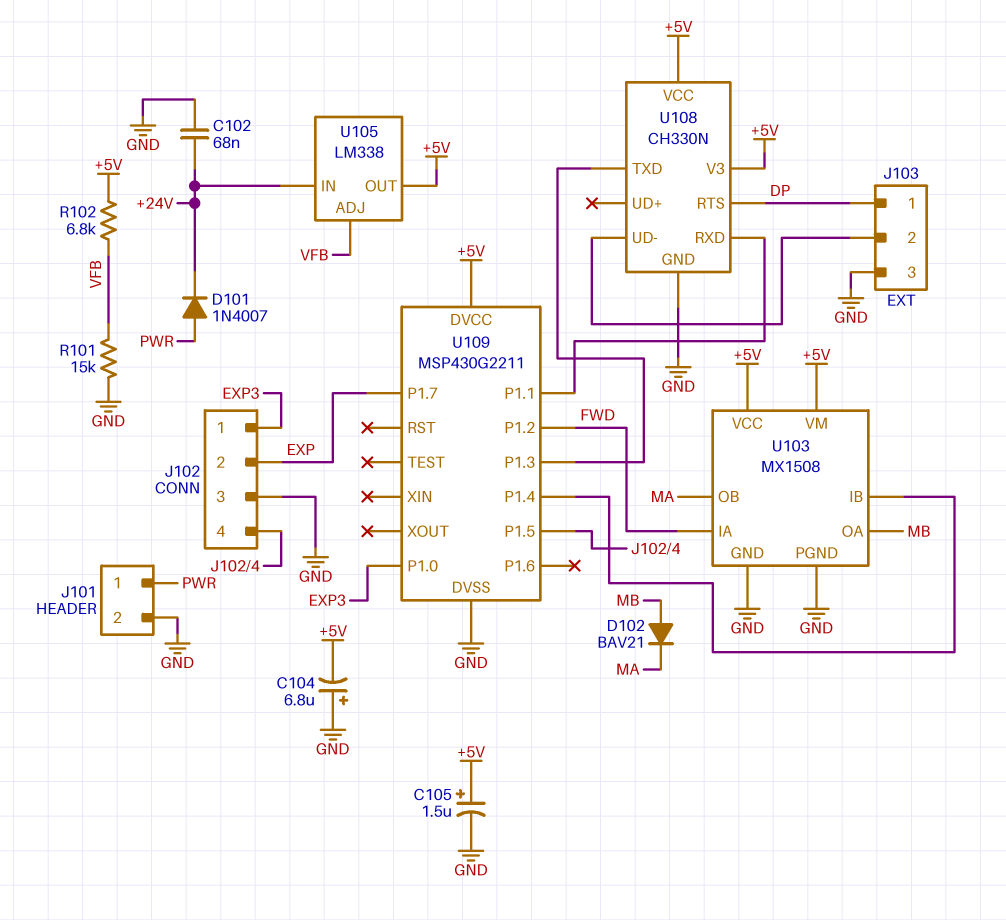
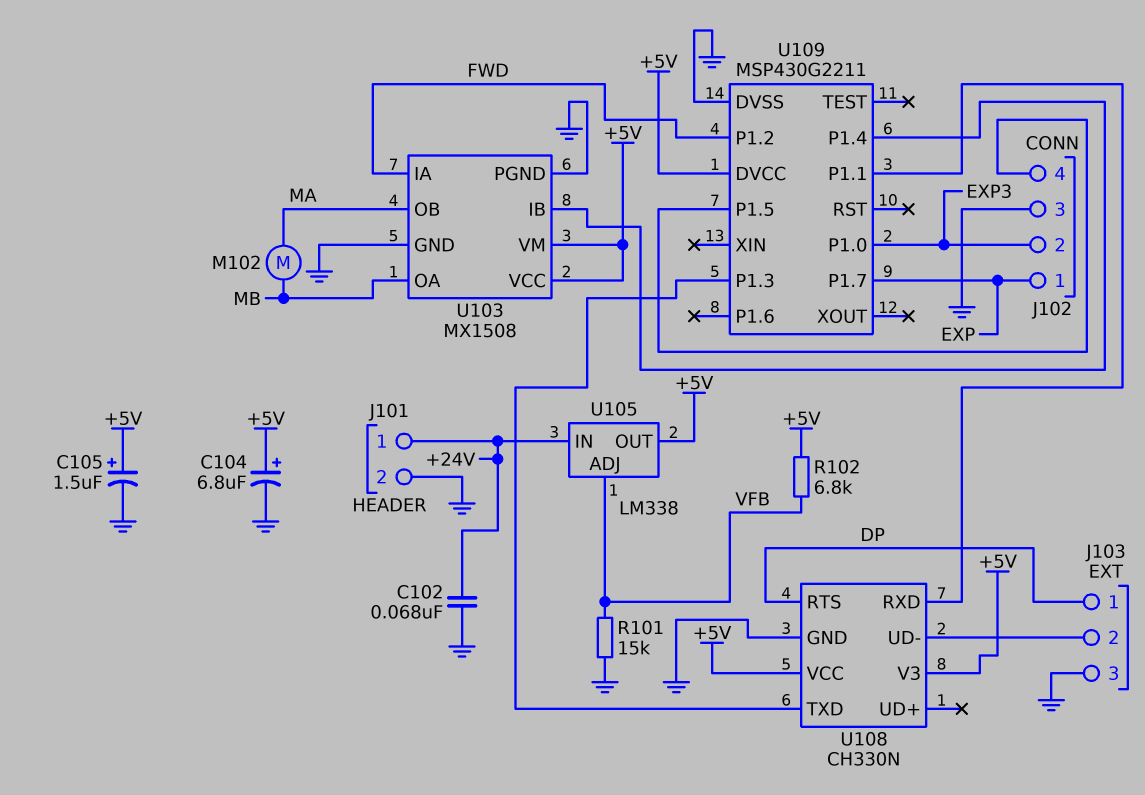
C104: 6.8uF (plus GND, minus +5V) -> 6.8uF (plus +5V, minus GND)
D101: diode 1N4007 (A PWR, K +24V) -> none
D102: diode BAV21 (A MB, K MA) -> none
J101 pin 1: PWR -> +24V
J102 pin 1: EXP3 -> EXP
J102 pin 2: EXP -> EXP3
M102: none -> motor (MA, MB)

